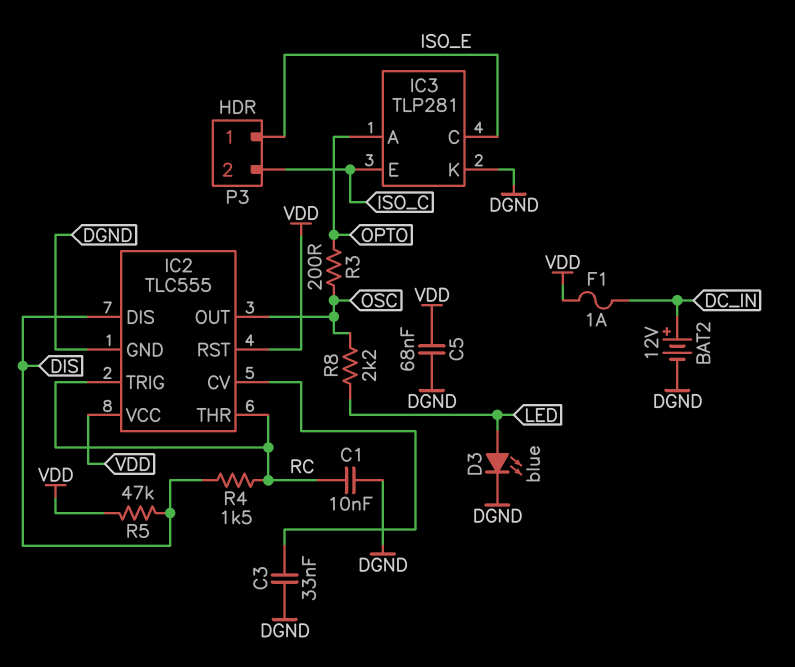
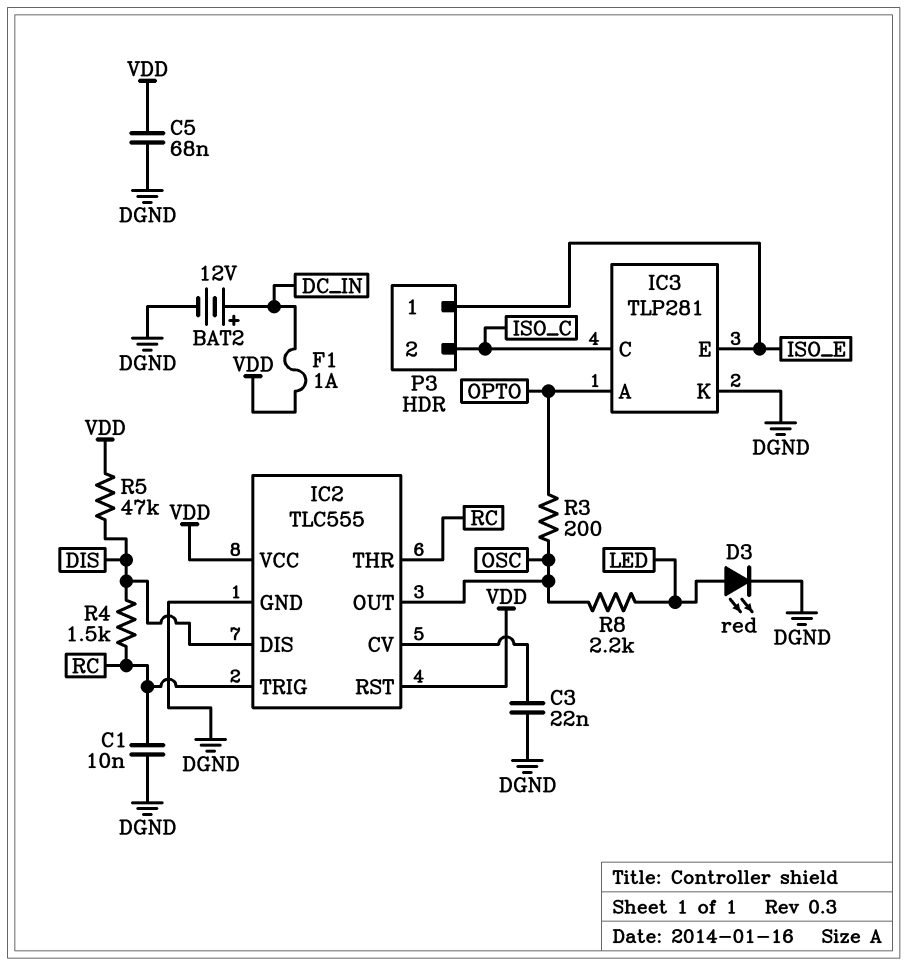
C3: 33nF (DGND, IC2/CV) -> 22nF (DGND, IC2/CV)
D3: LED blue (A LED, K DGND) -> LED red (A LED, K DGND)
IC3 pin C: ISO_E -> ISO_C
IC3 pin E: ISO_C -> ISO_E

